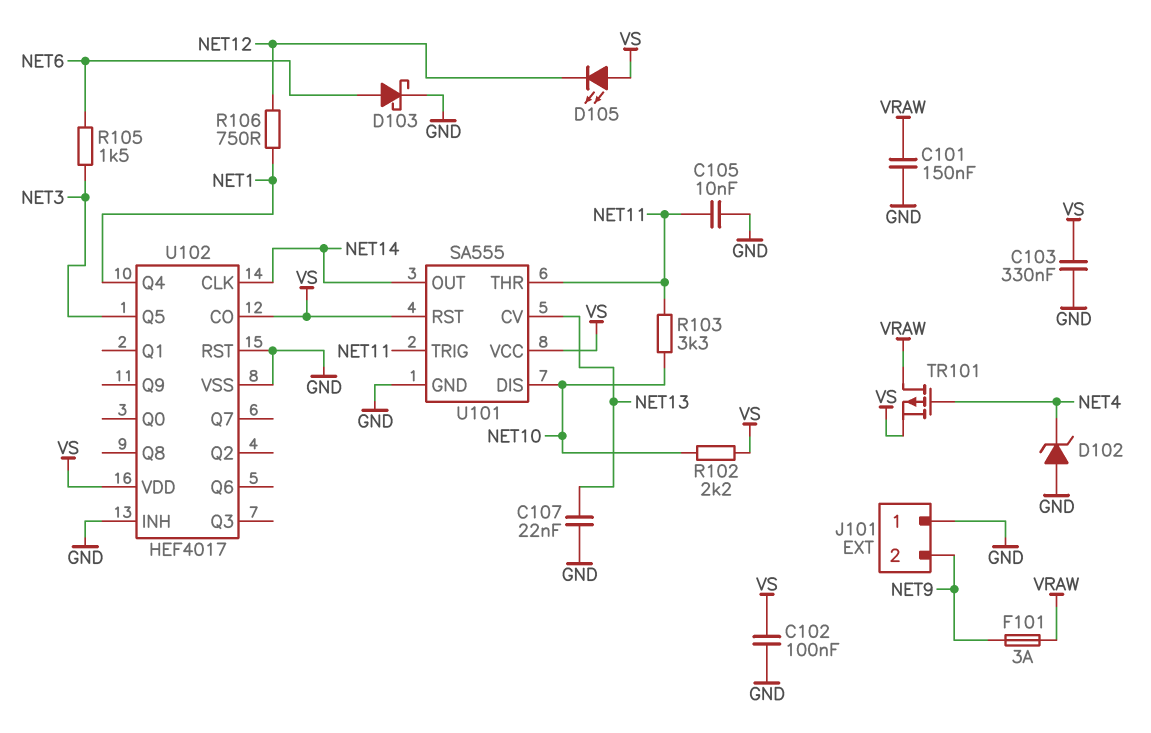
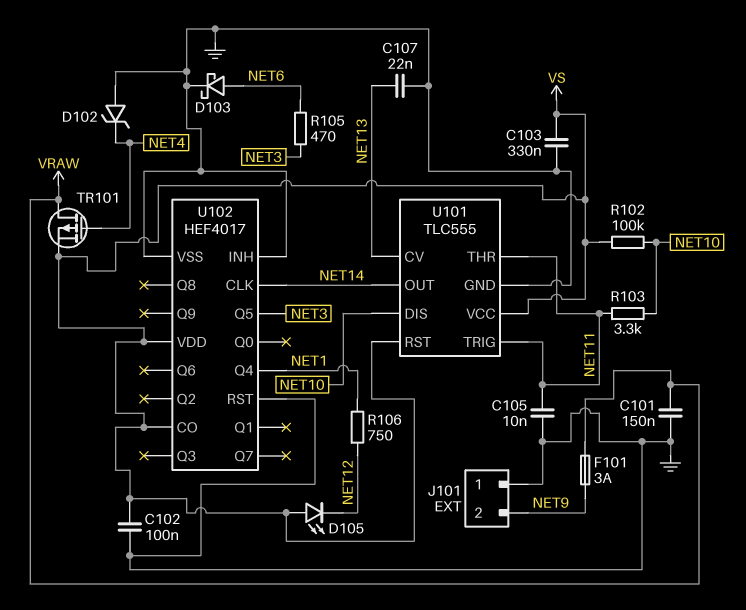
R102: 2.2k (NET10, VS) -> 100k (NET10, VS)
R105: 1.5k (NET3, NET6) -> 470 (NET3, NET6)
U101: SA555 -> TLC555

